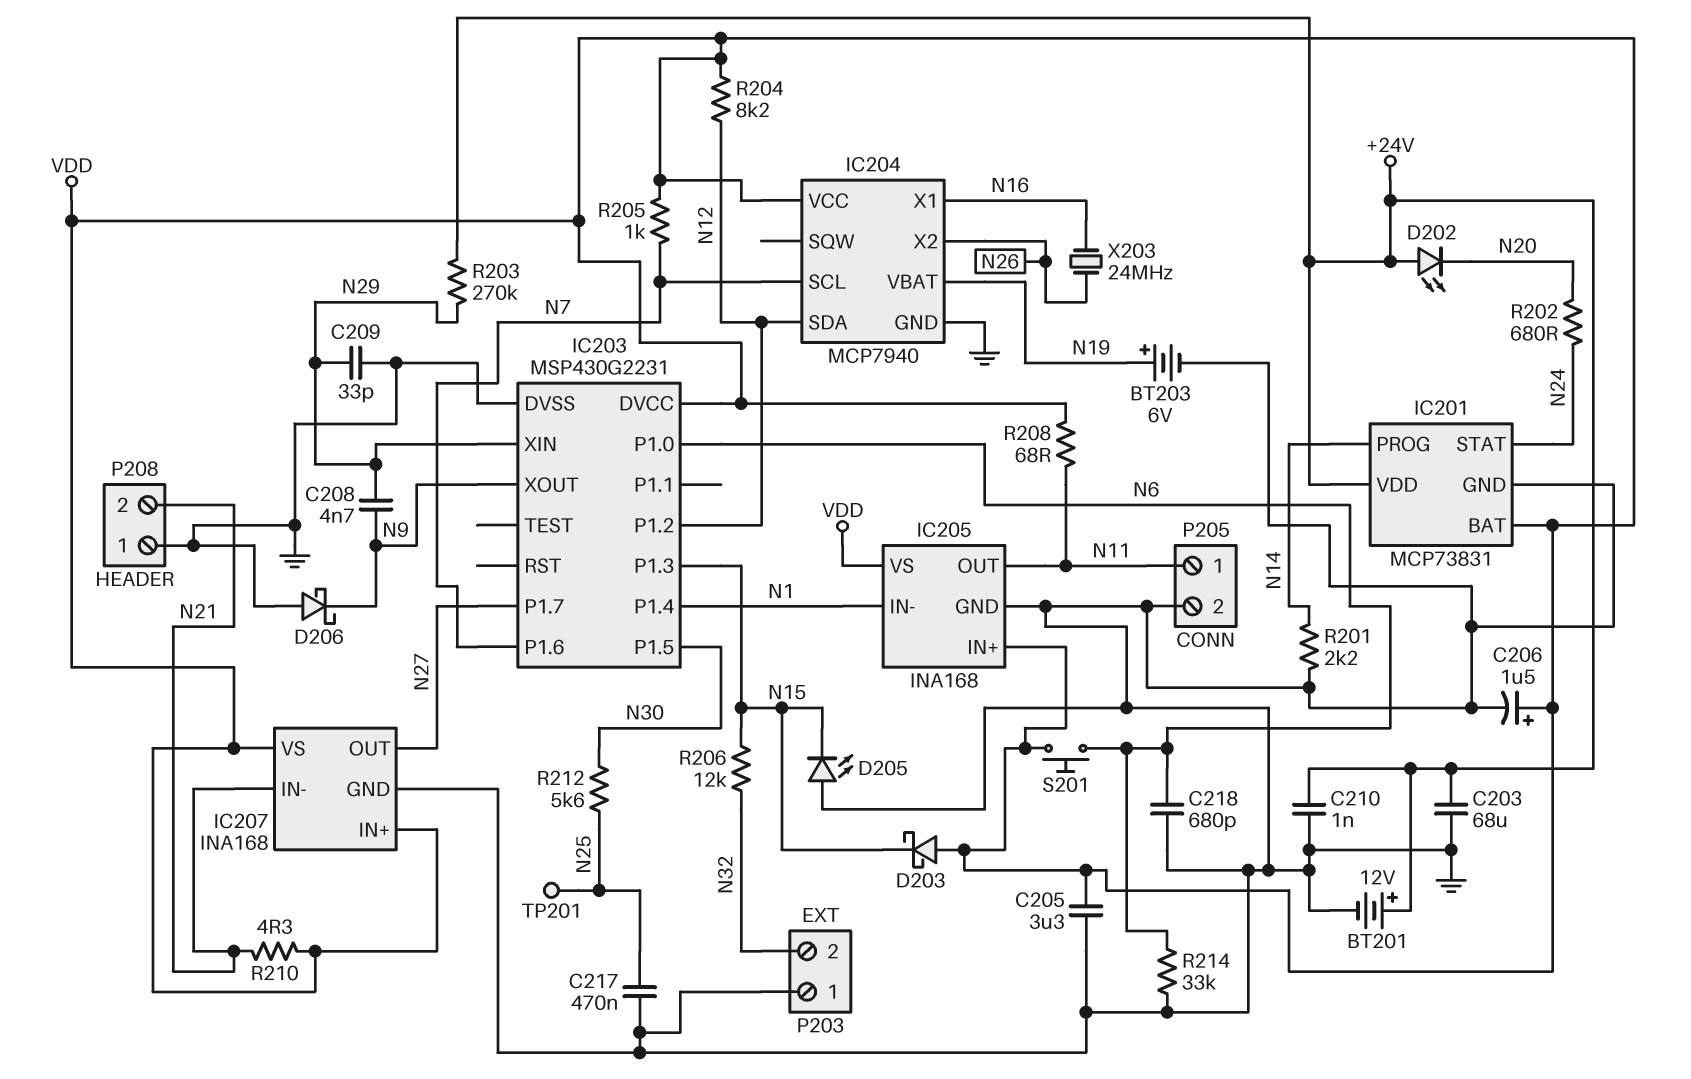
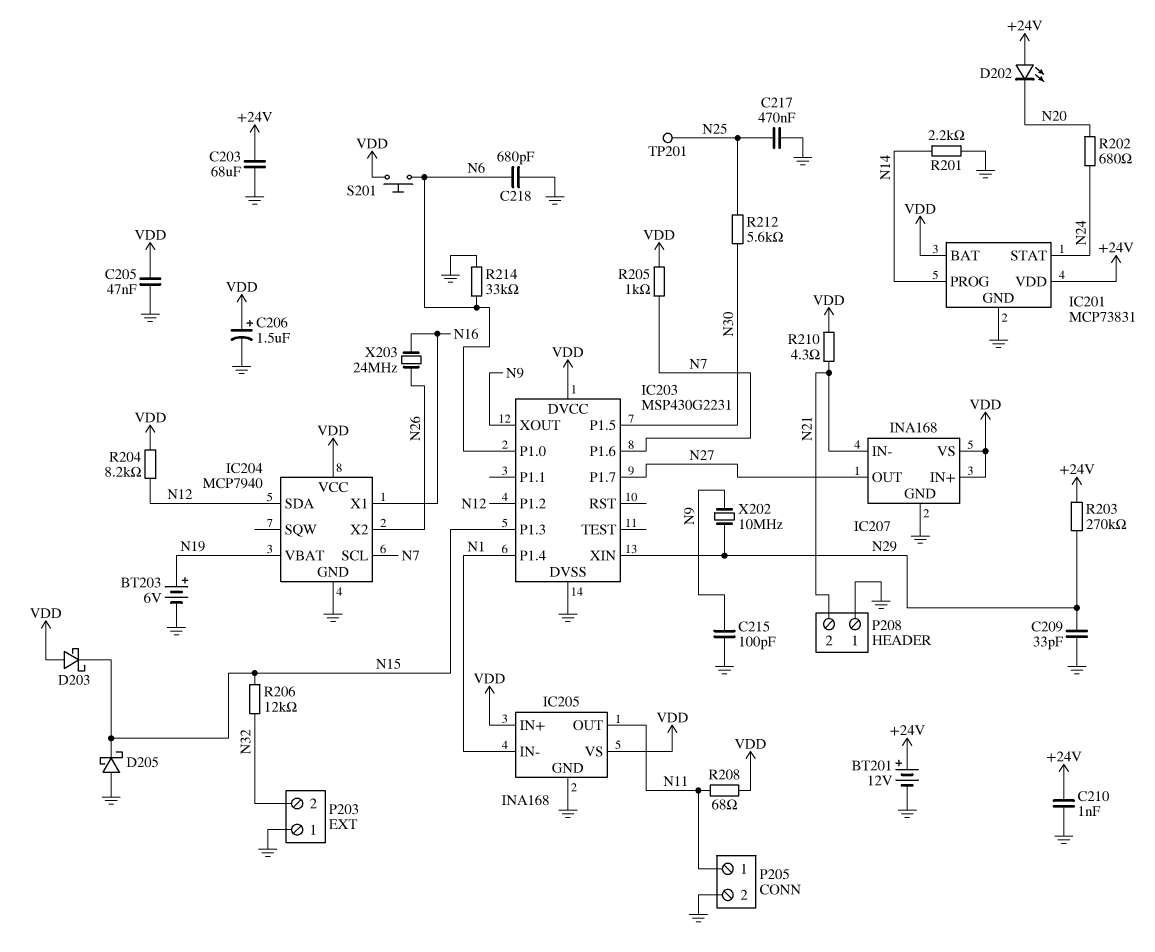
C205: 3.3uF (GND, VDD) -> 47nF (GND, VDD)
C208: 4.7nF (N9, N29) -> none
C215: none -> 100pF (GND, N9)
D205: LED (A GND, K N15) -> schottky (A GND, K N15)
D206: schottky (A GND, K N9) -> none
X202: none -> 10MHz (N9, N29)

